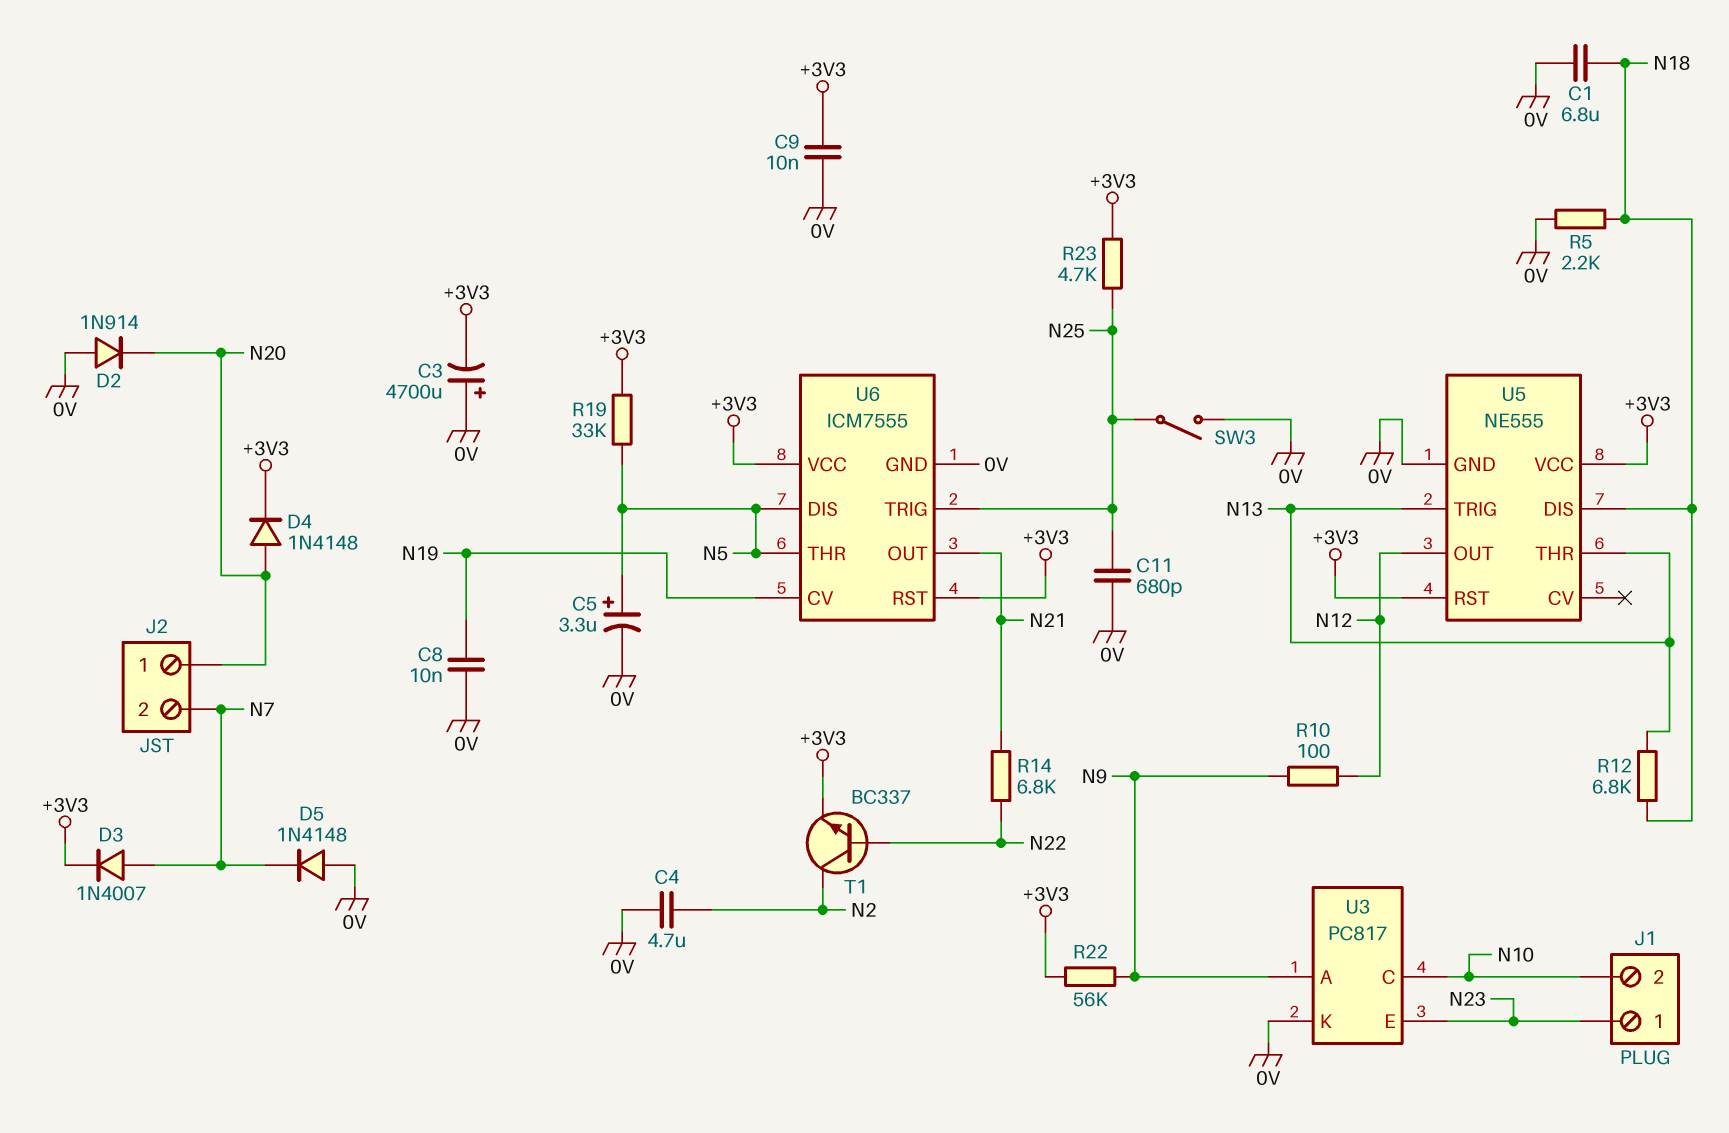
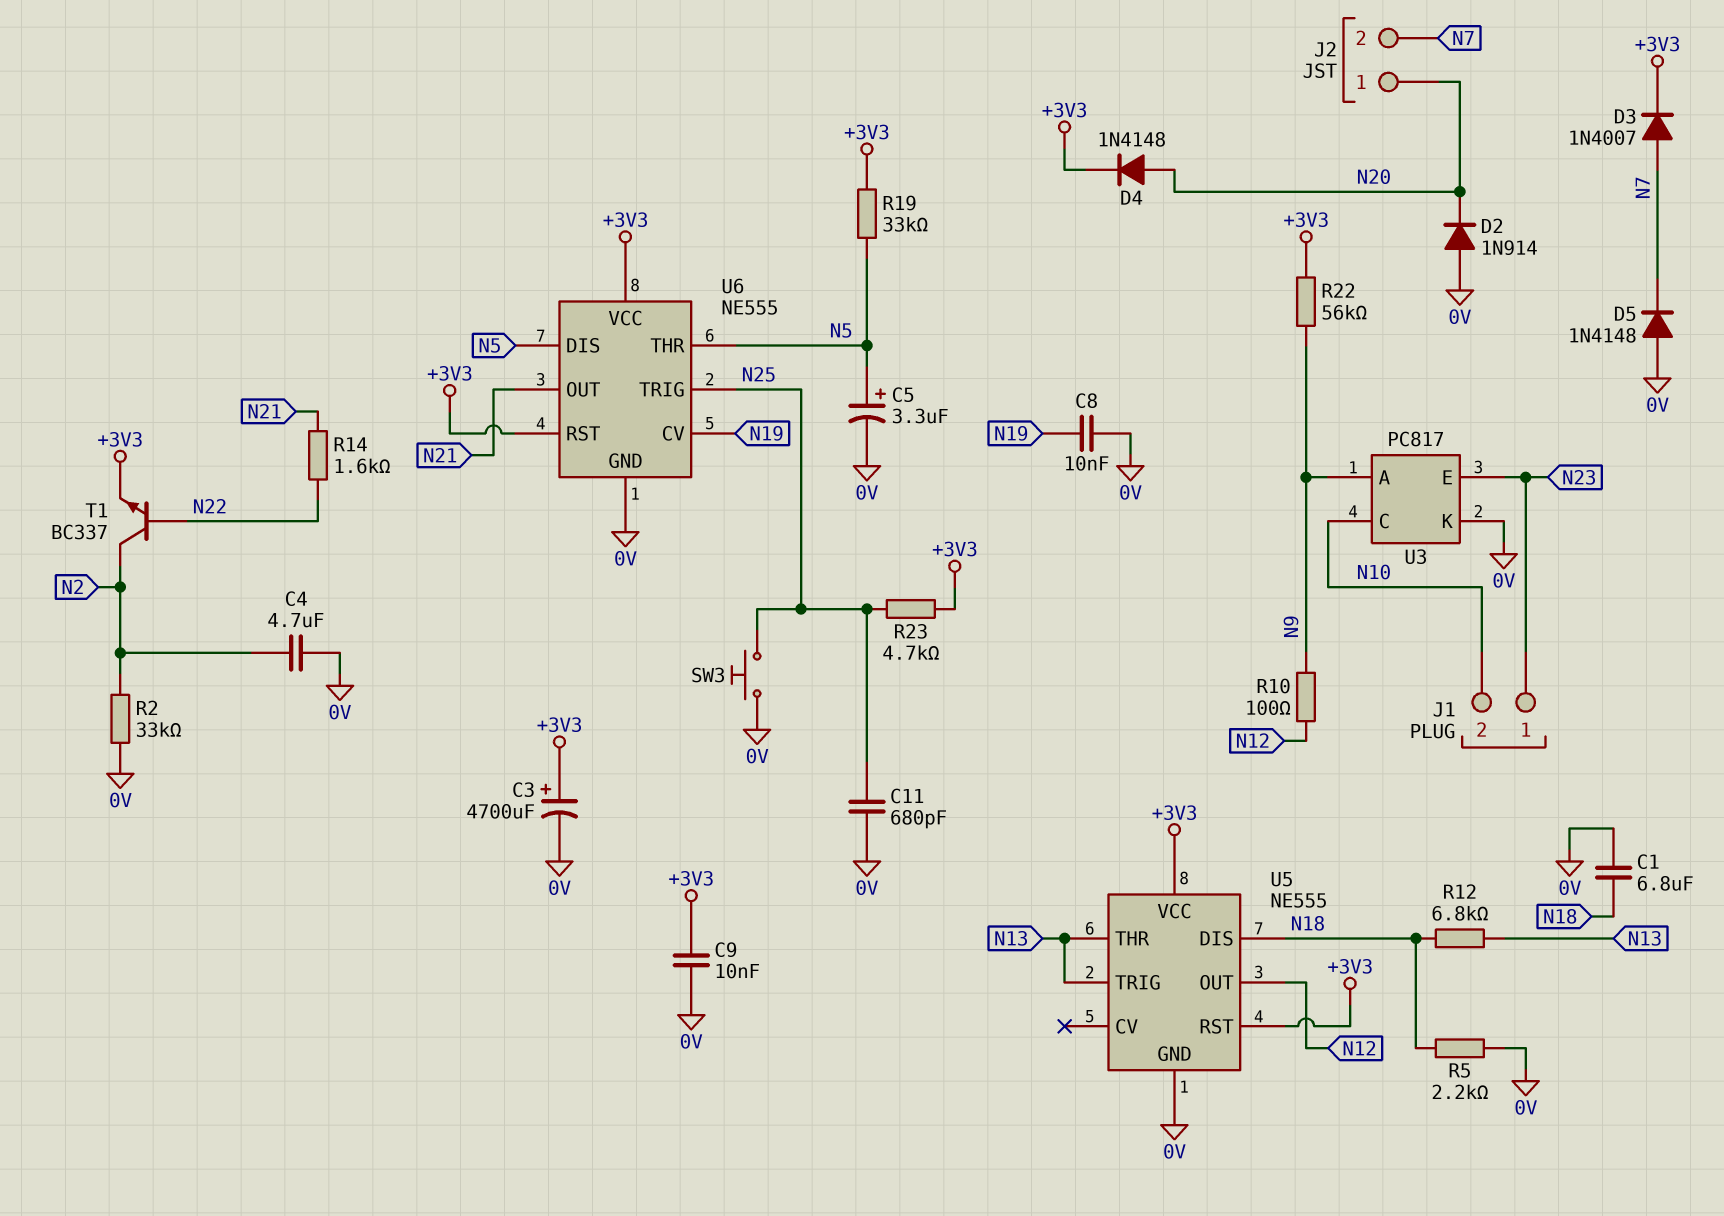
C3: 4700uF (plus 0V, minus +3V3) -> 4700uF (plus +3V3, minus 0V)
R2: none -> 33k (0V, N2)
R14: 6.8k (N21, N22) -> 1.6k (N21, N22)
SW3: switch (0V, N25) -> button (0V, N25)
U6: ICM7555 -> NE555

